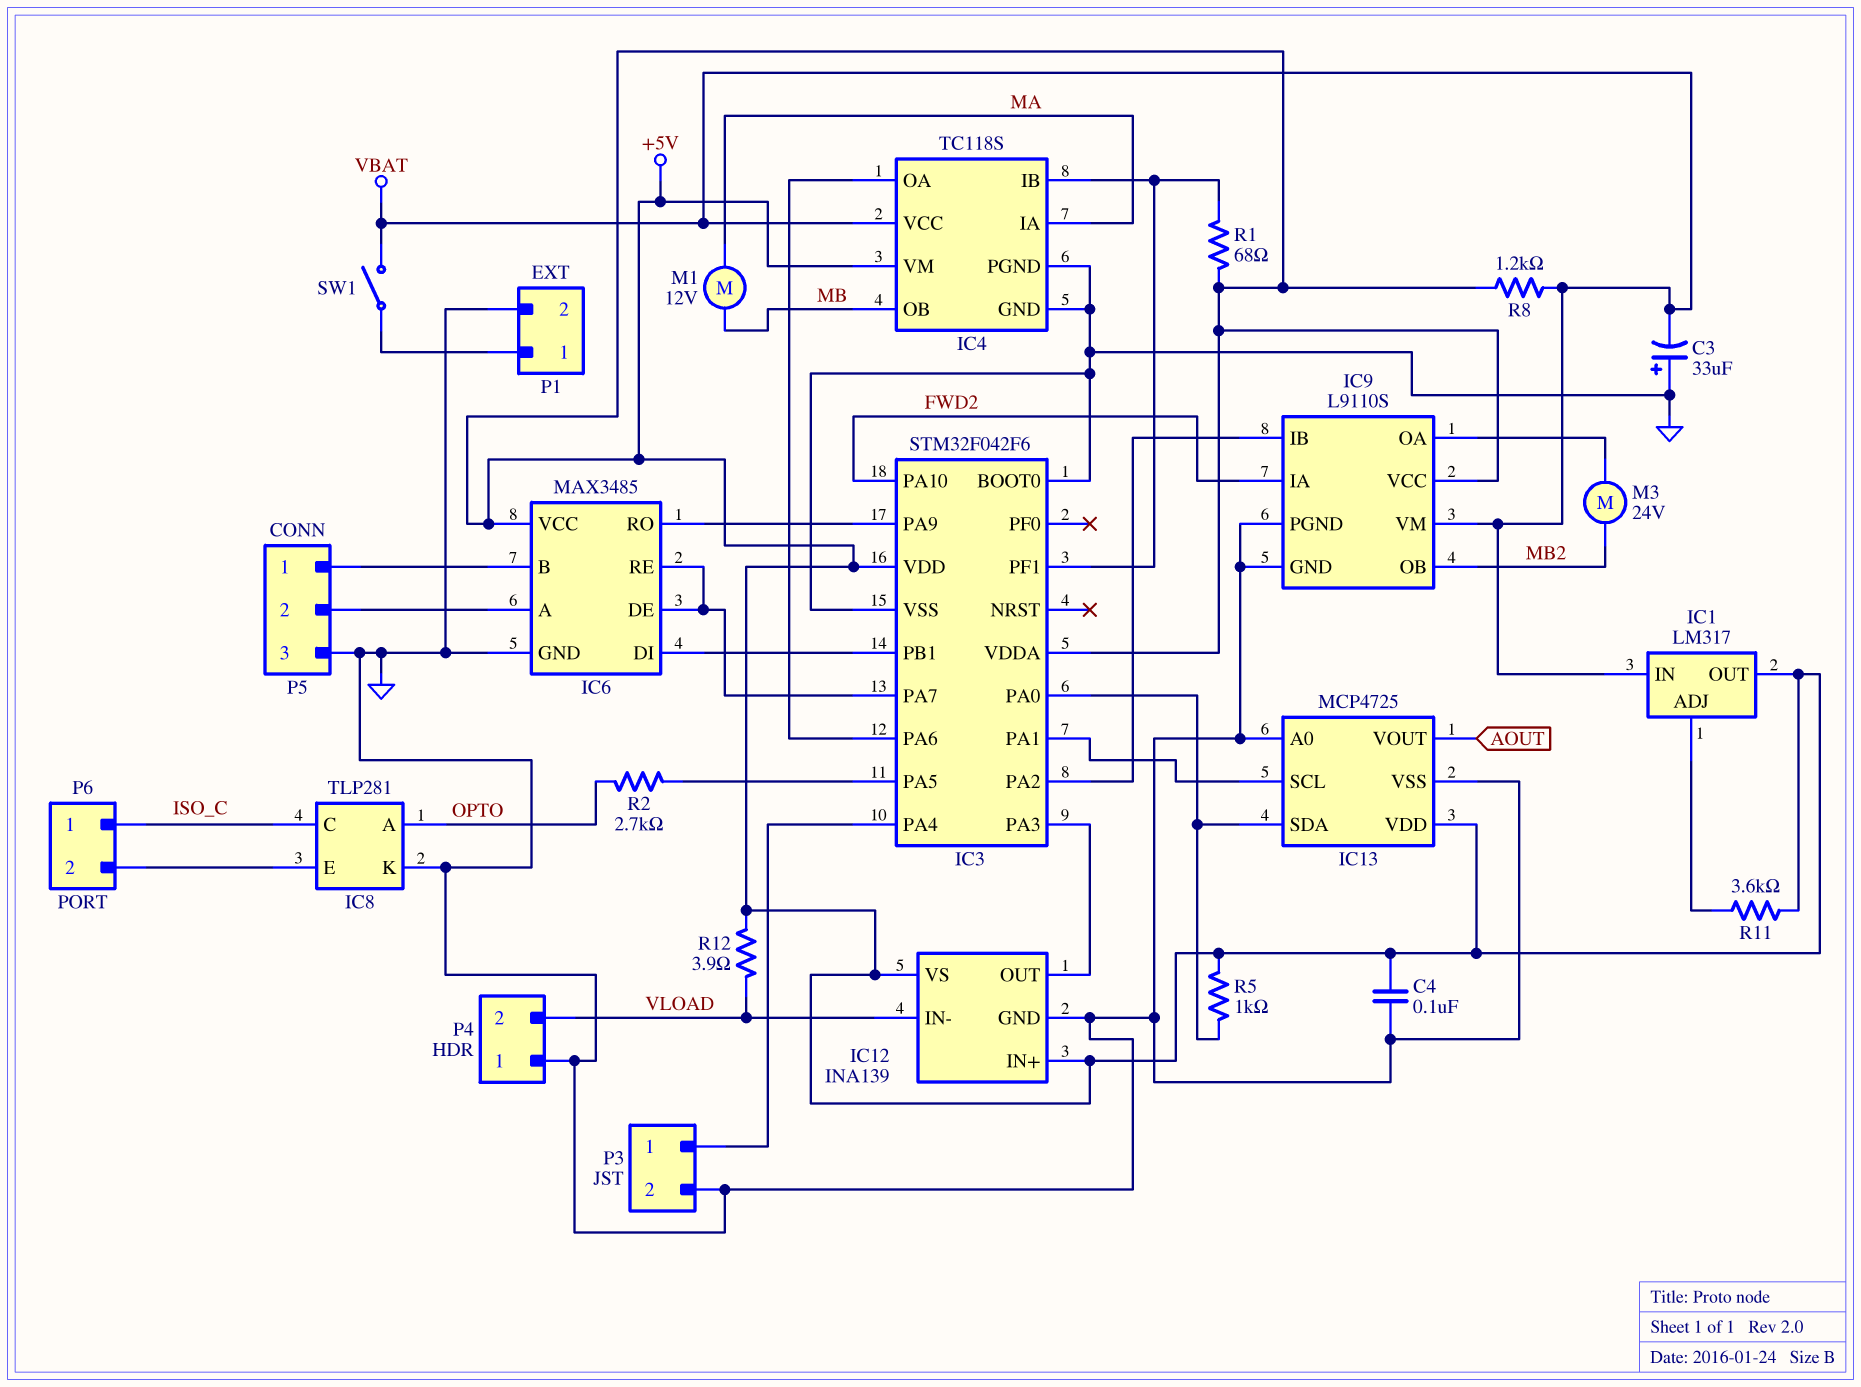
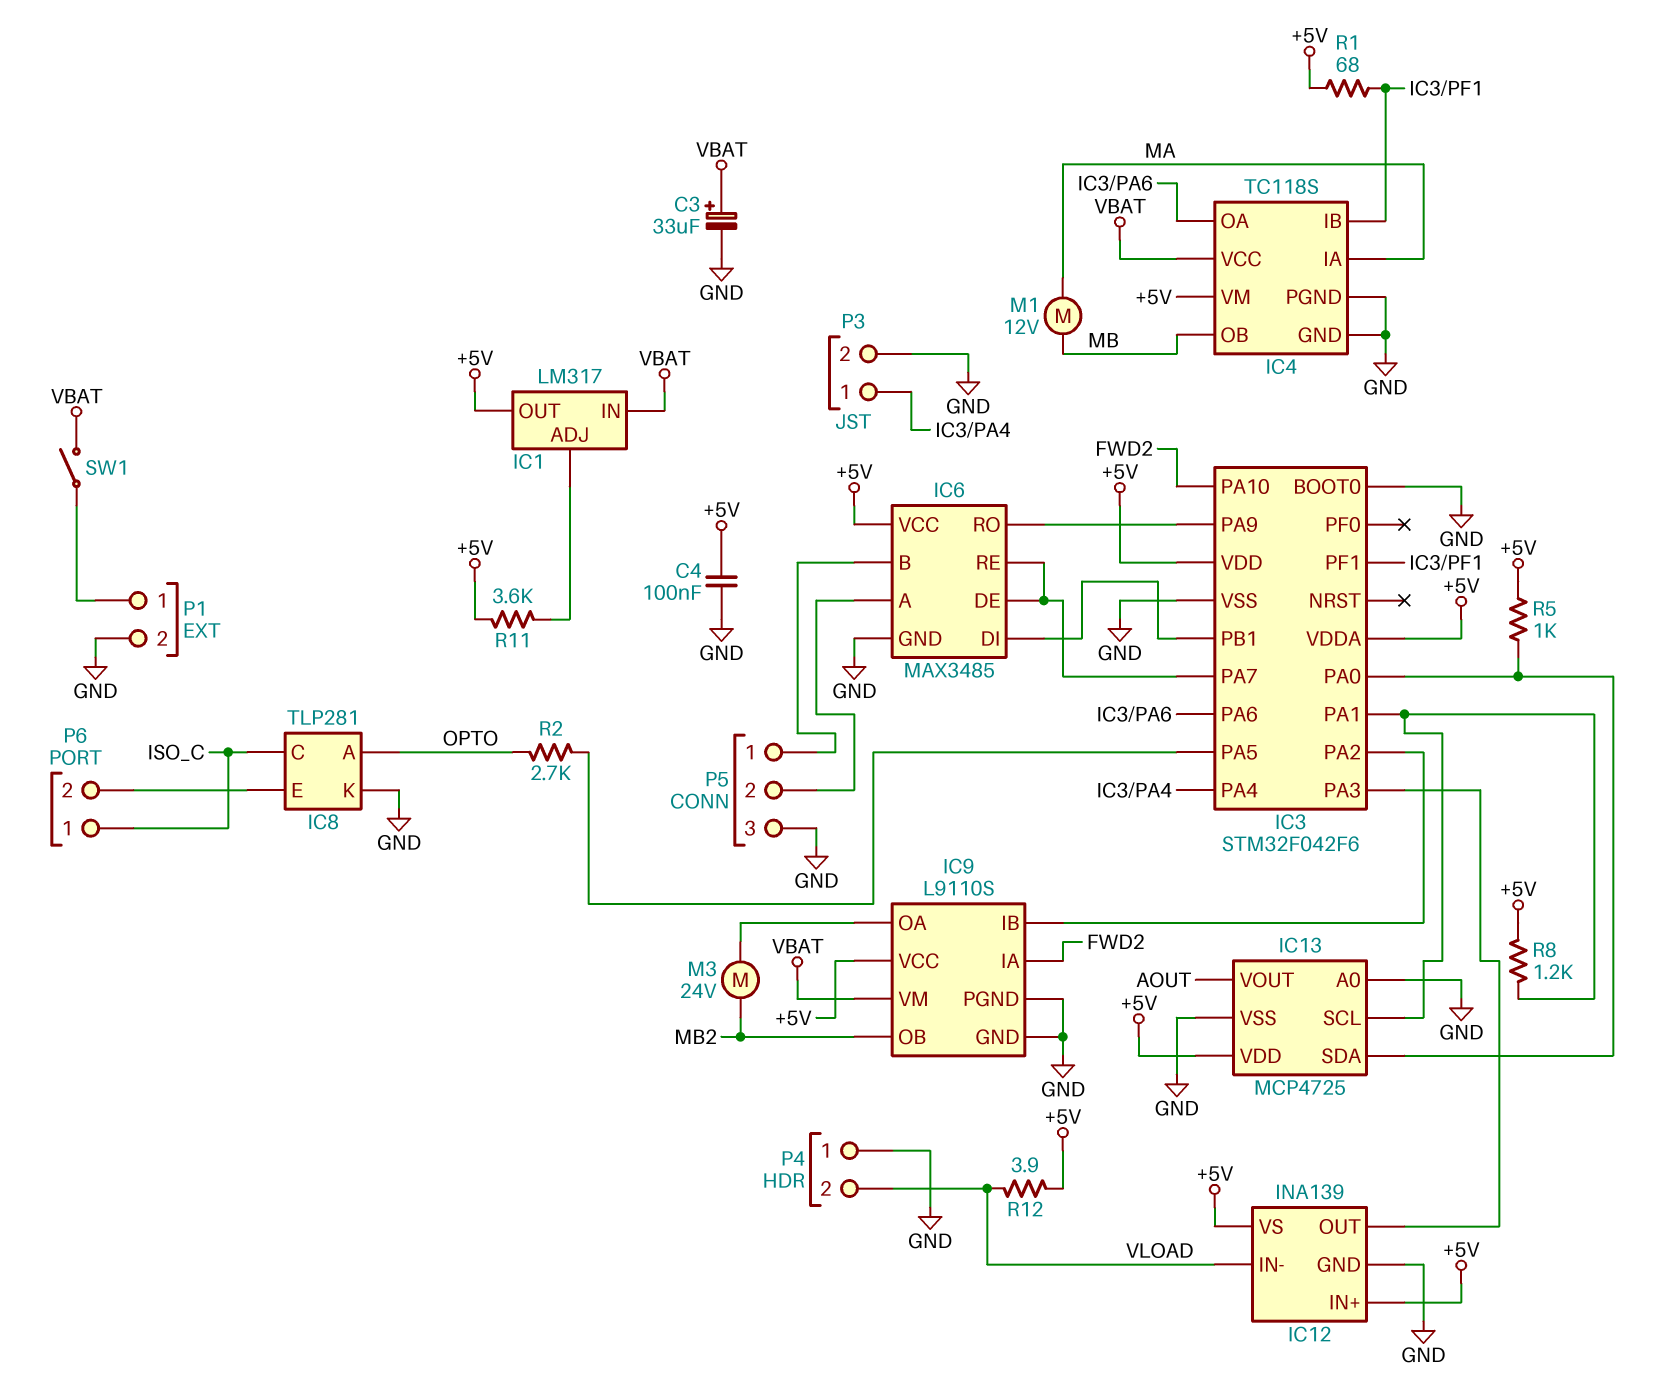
C3: 33uF (plus GND, minus VBAT) -> 33uF (plus VBAT, minus GND)
R8: 1.2k (+5V, VBAT) -> 1.2k (+5V, IC3/PA1)

